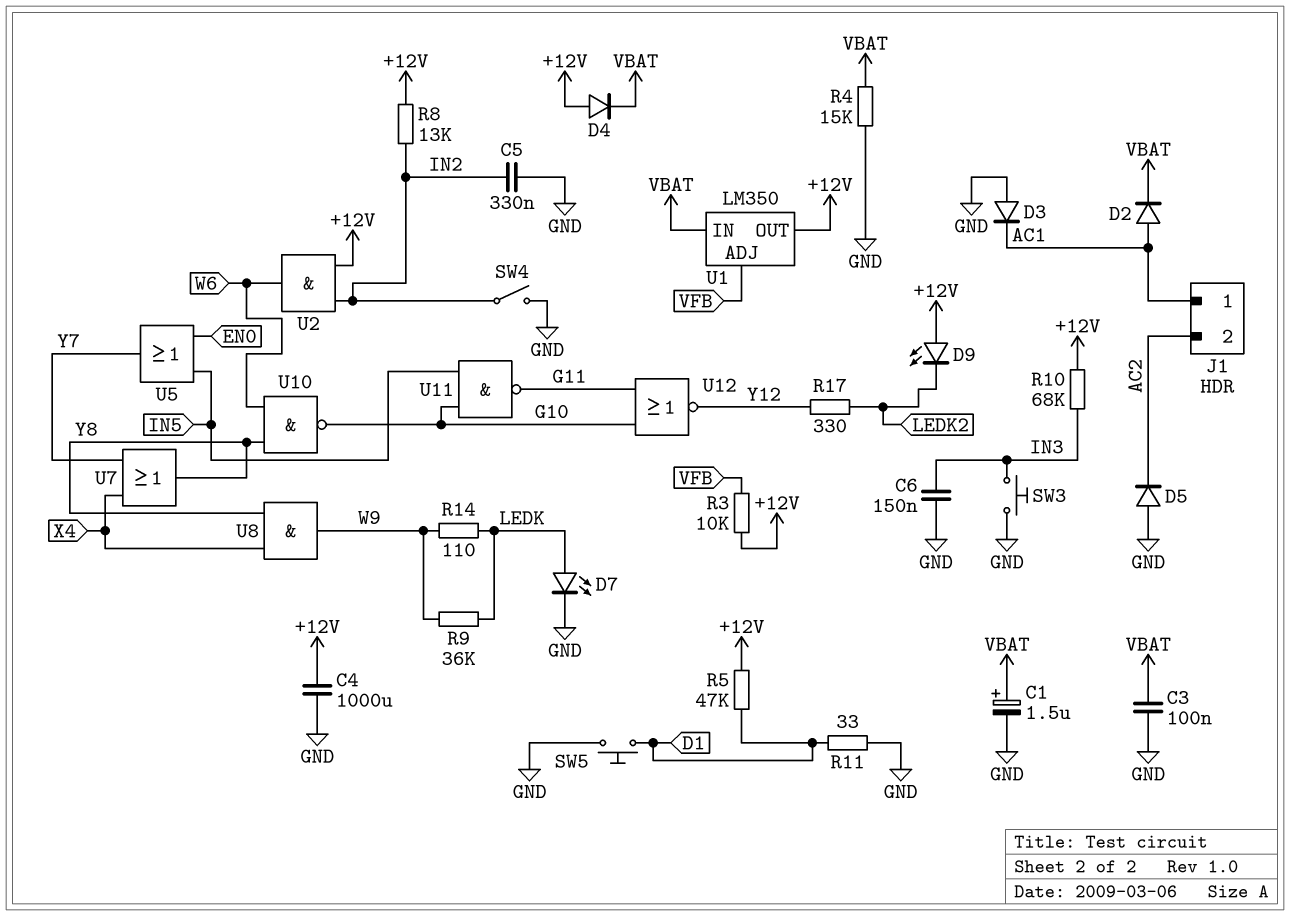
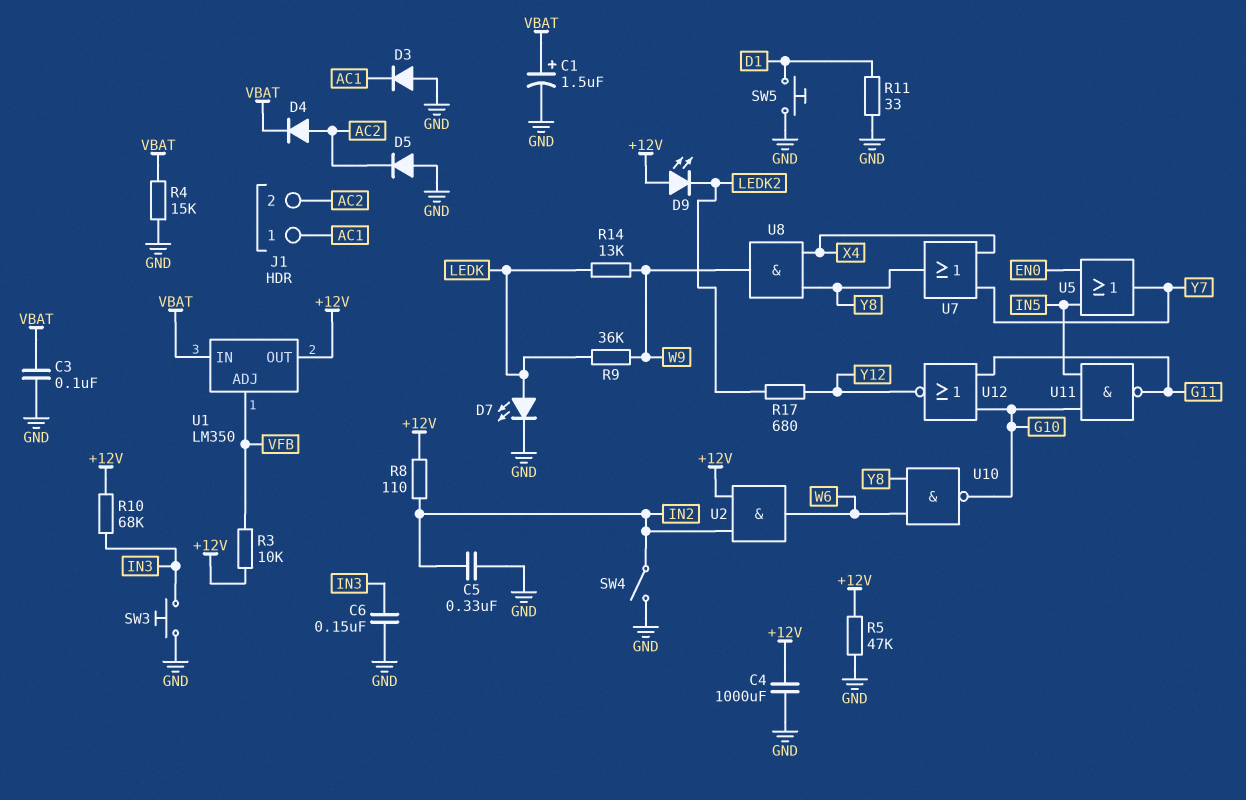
D2: diode (A AC1, K VBAT) -> none
D4: diode (A +12V, K VBAT) -> diode (A AC2, K VBAT)
R5: 47k (+12V, D1) -> 47k (+12V, GND)
R8: 13k (+12V, IN2) -> 110 (+12V, IN2)
R14: 110 (LEDK, W9) -> 13k (LEDK, W9)
R17: 330 (LEDK2, Y12) -> 680 (LEDK2, Y12)

